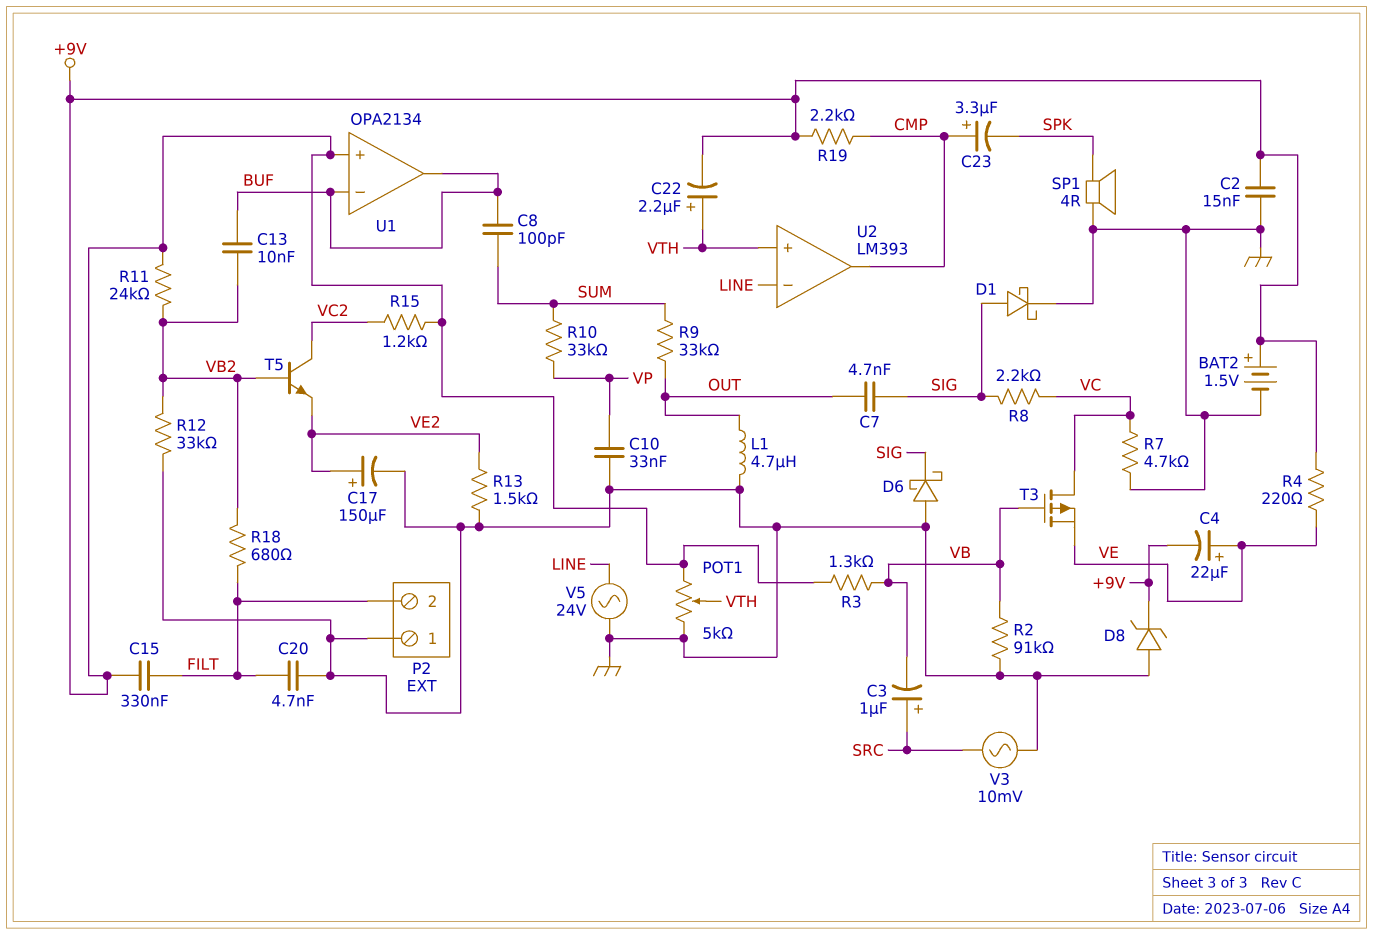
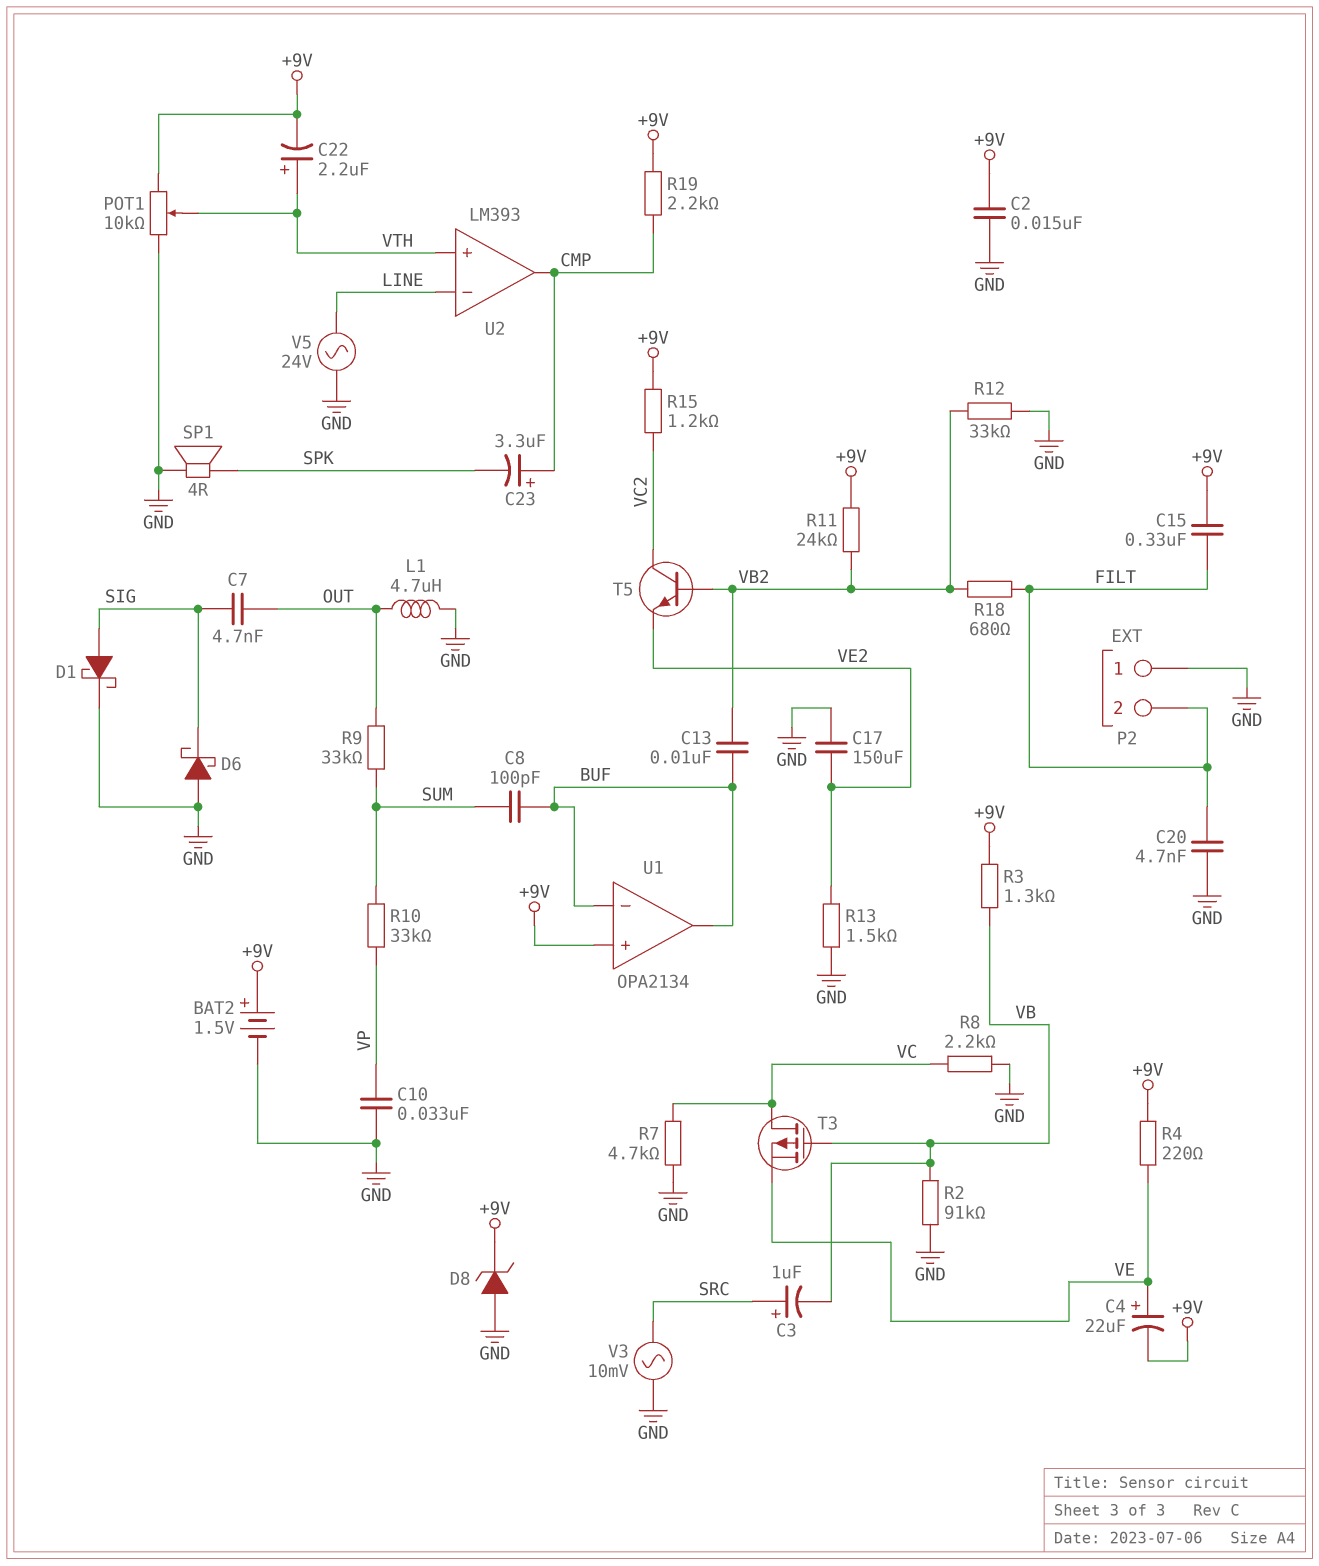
C17: 150uF (plus VE2, minus GND) -> 150uF (GND, VE2)
POT1: 5k (+9V, GND, wiper VTH) -> 10k (+9V, GND, wiper VTH)
R8: 2.2k (SIG, VC) -> 2.2k (GND, VC)

